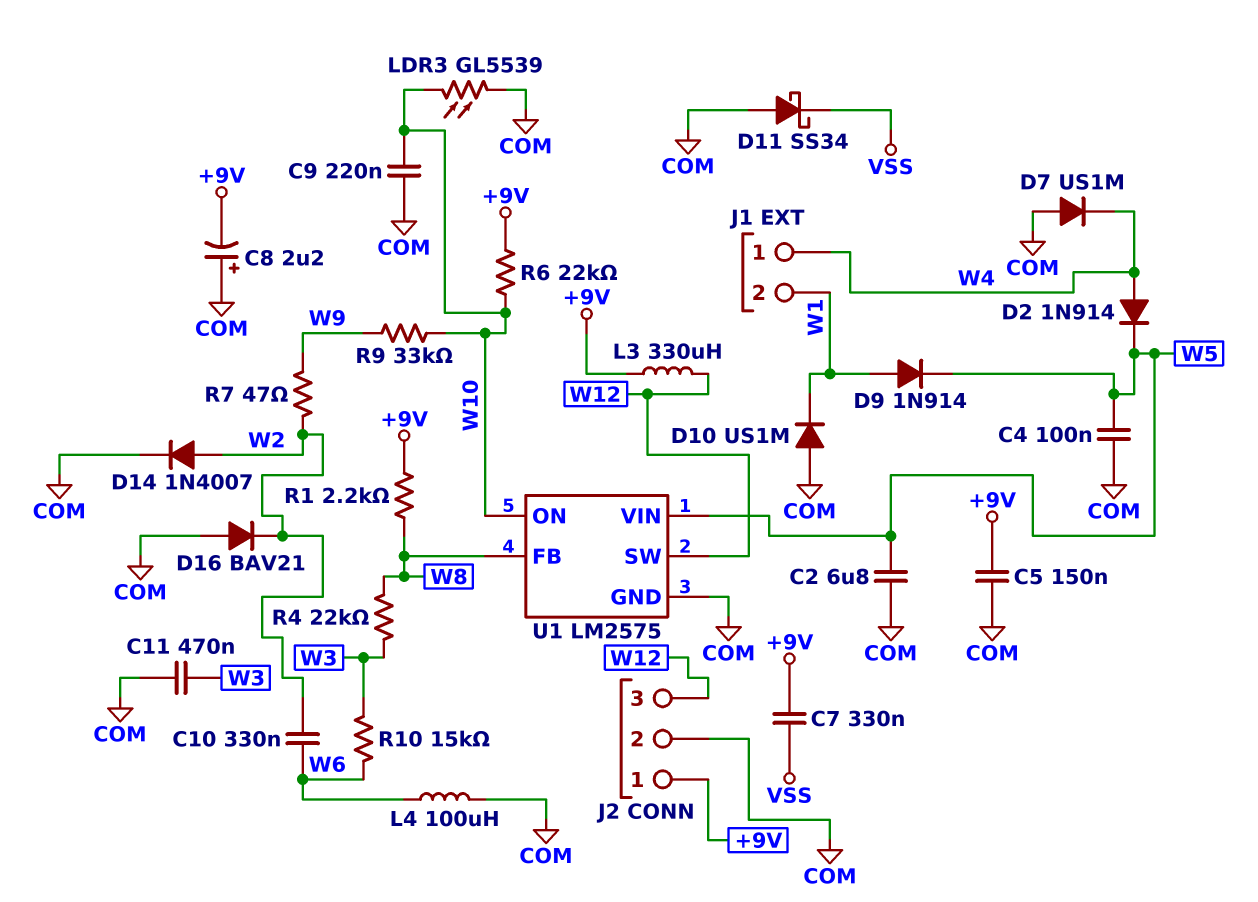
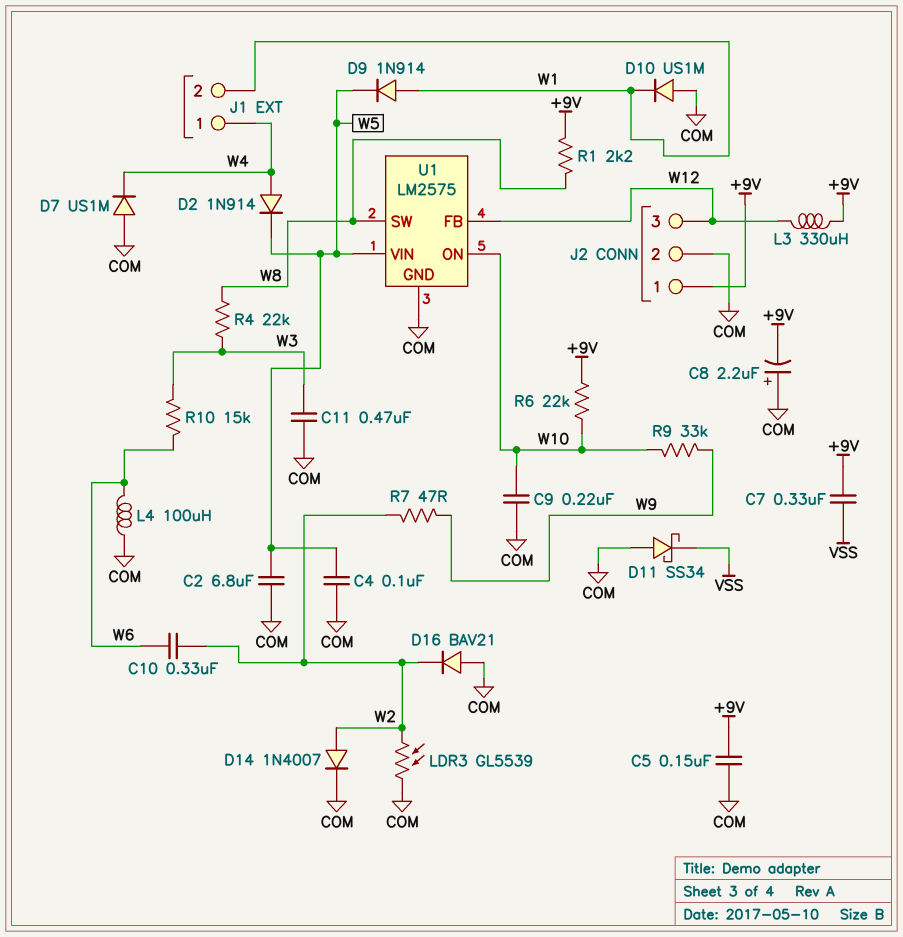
LDR3: GL5539 (COM, W10) -> GL5539 (COM, W2)
U1 pin FB: W8 -> W12
U1 pin SW: W12 -> W8

